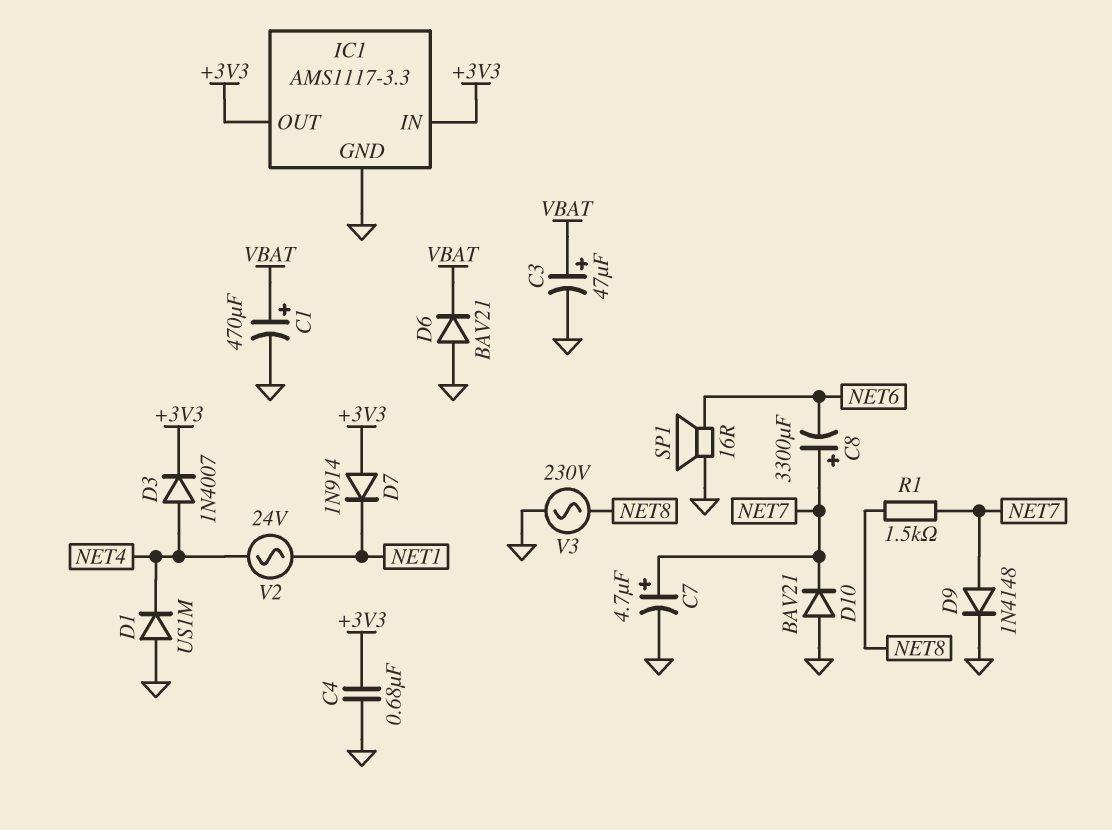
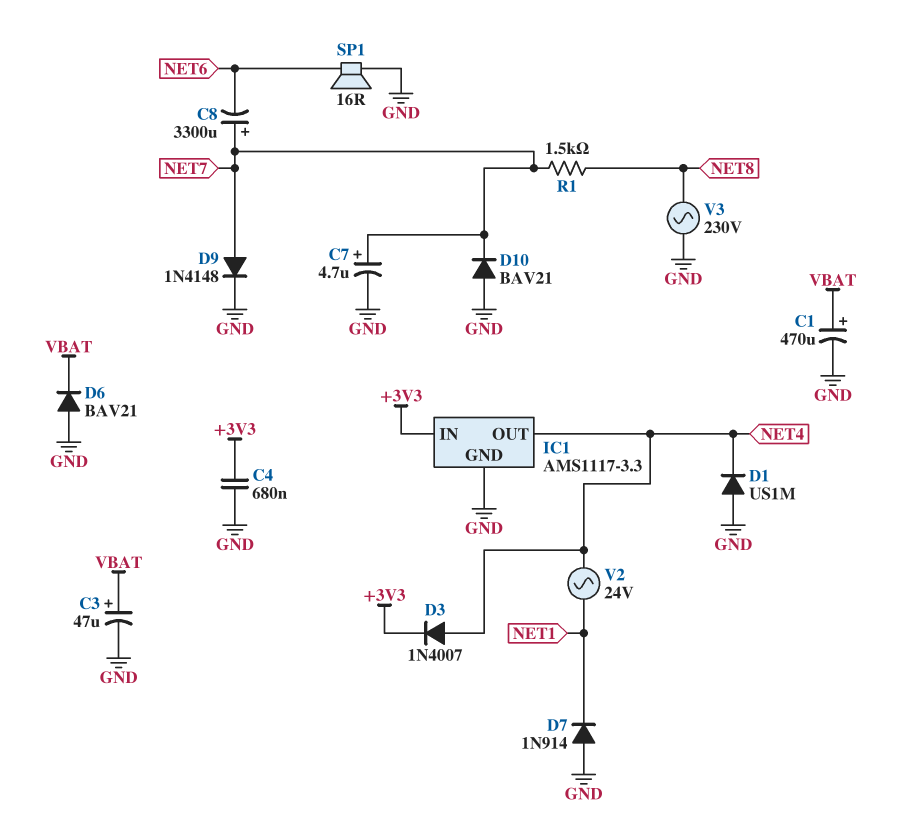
D7: diode 1N914 (A +3V3, K NET1) -> diode 1N914 (A GND, K NET1)
IC1 pin OUT: +3V3 -> NET4

